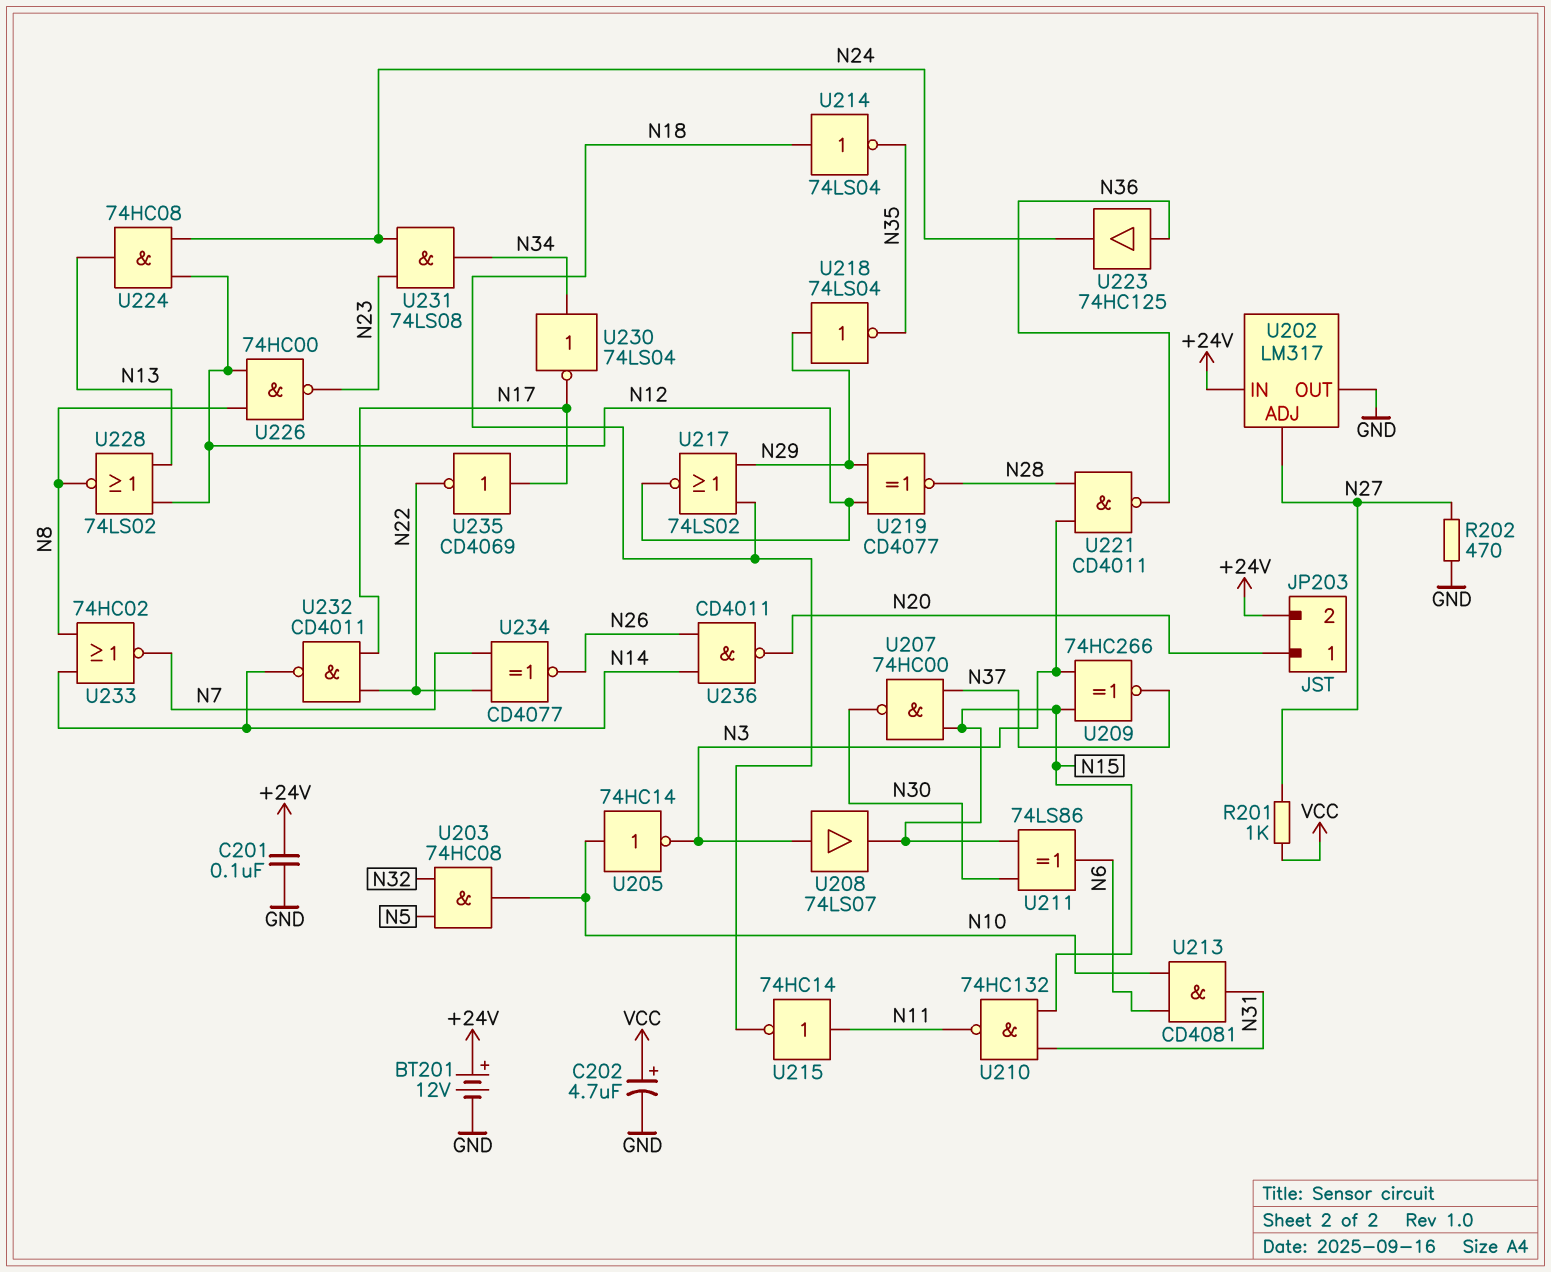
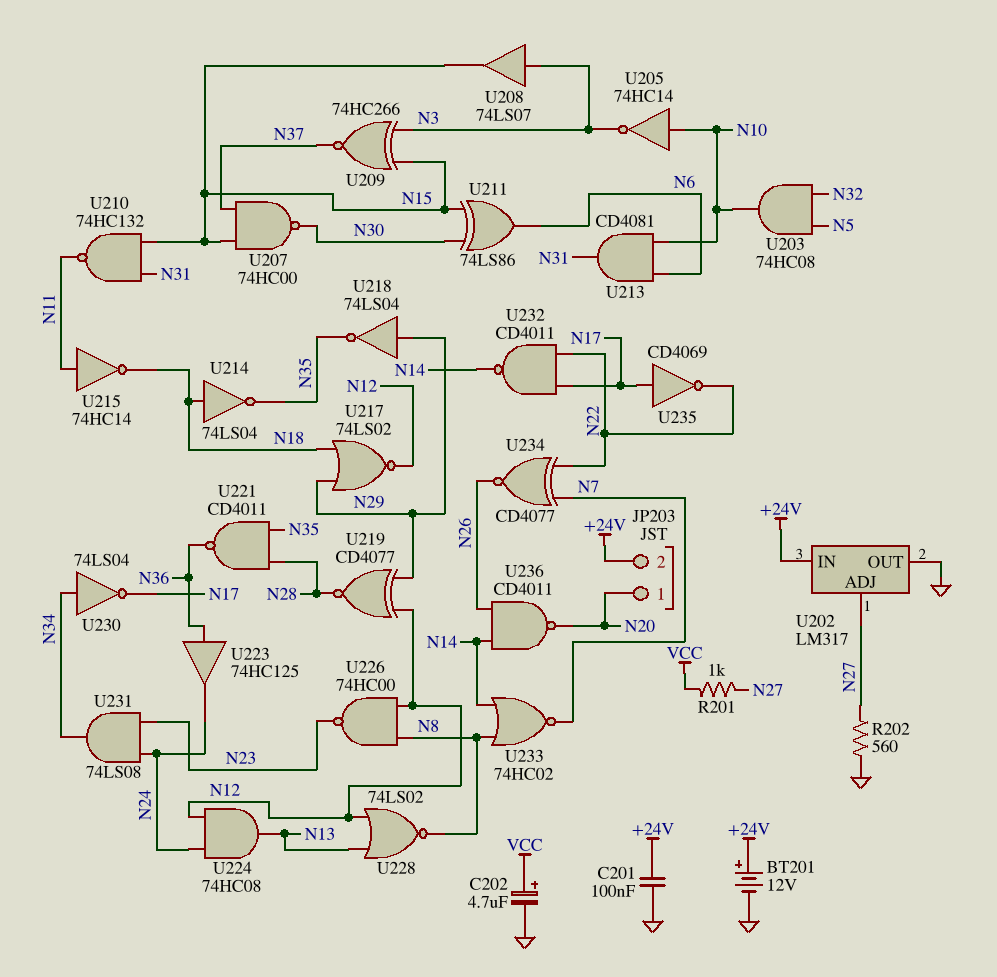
R202: 470 (GND, N27) -> 560 (GND, N27)
U221: NAND CD4011 (in N3, in N28, out N36) -> NAND CD4011 (in N28, in N35, out N36)

